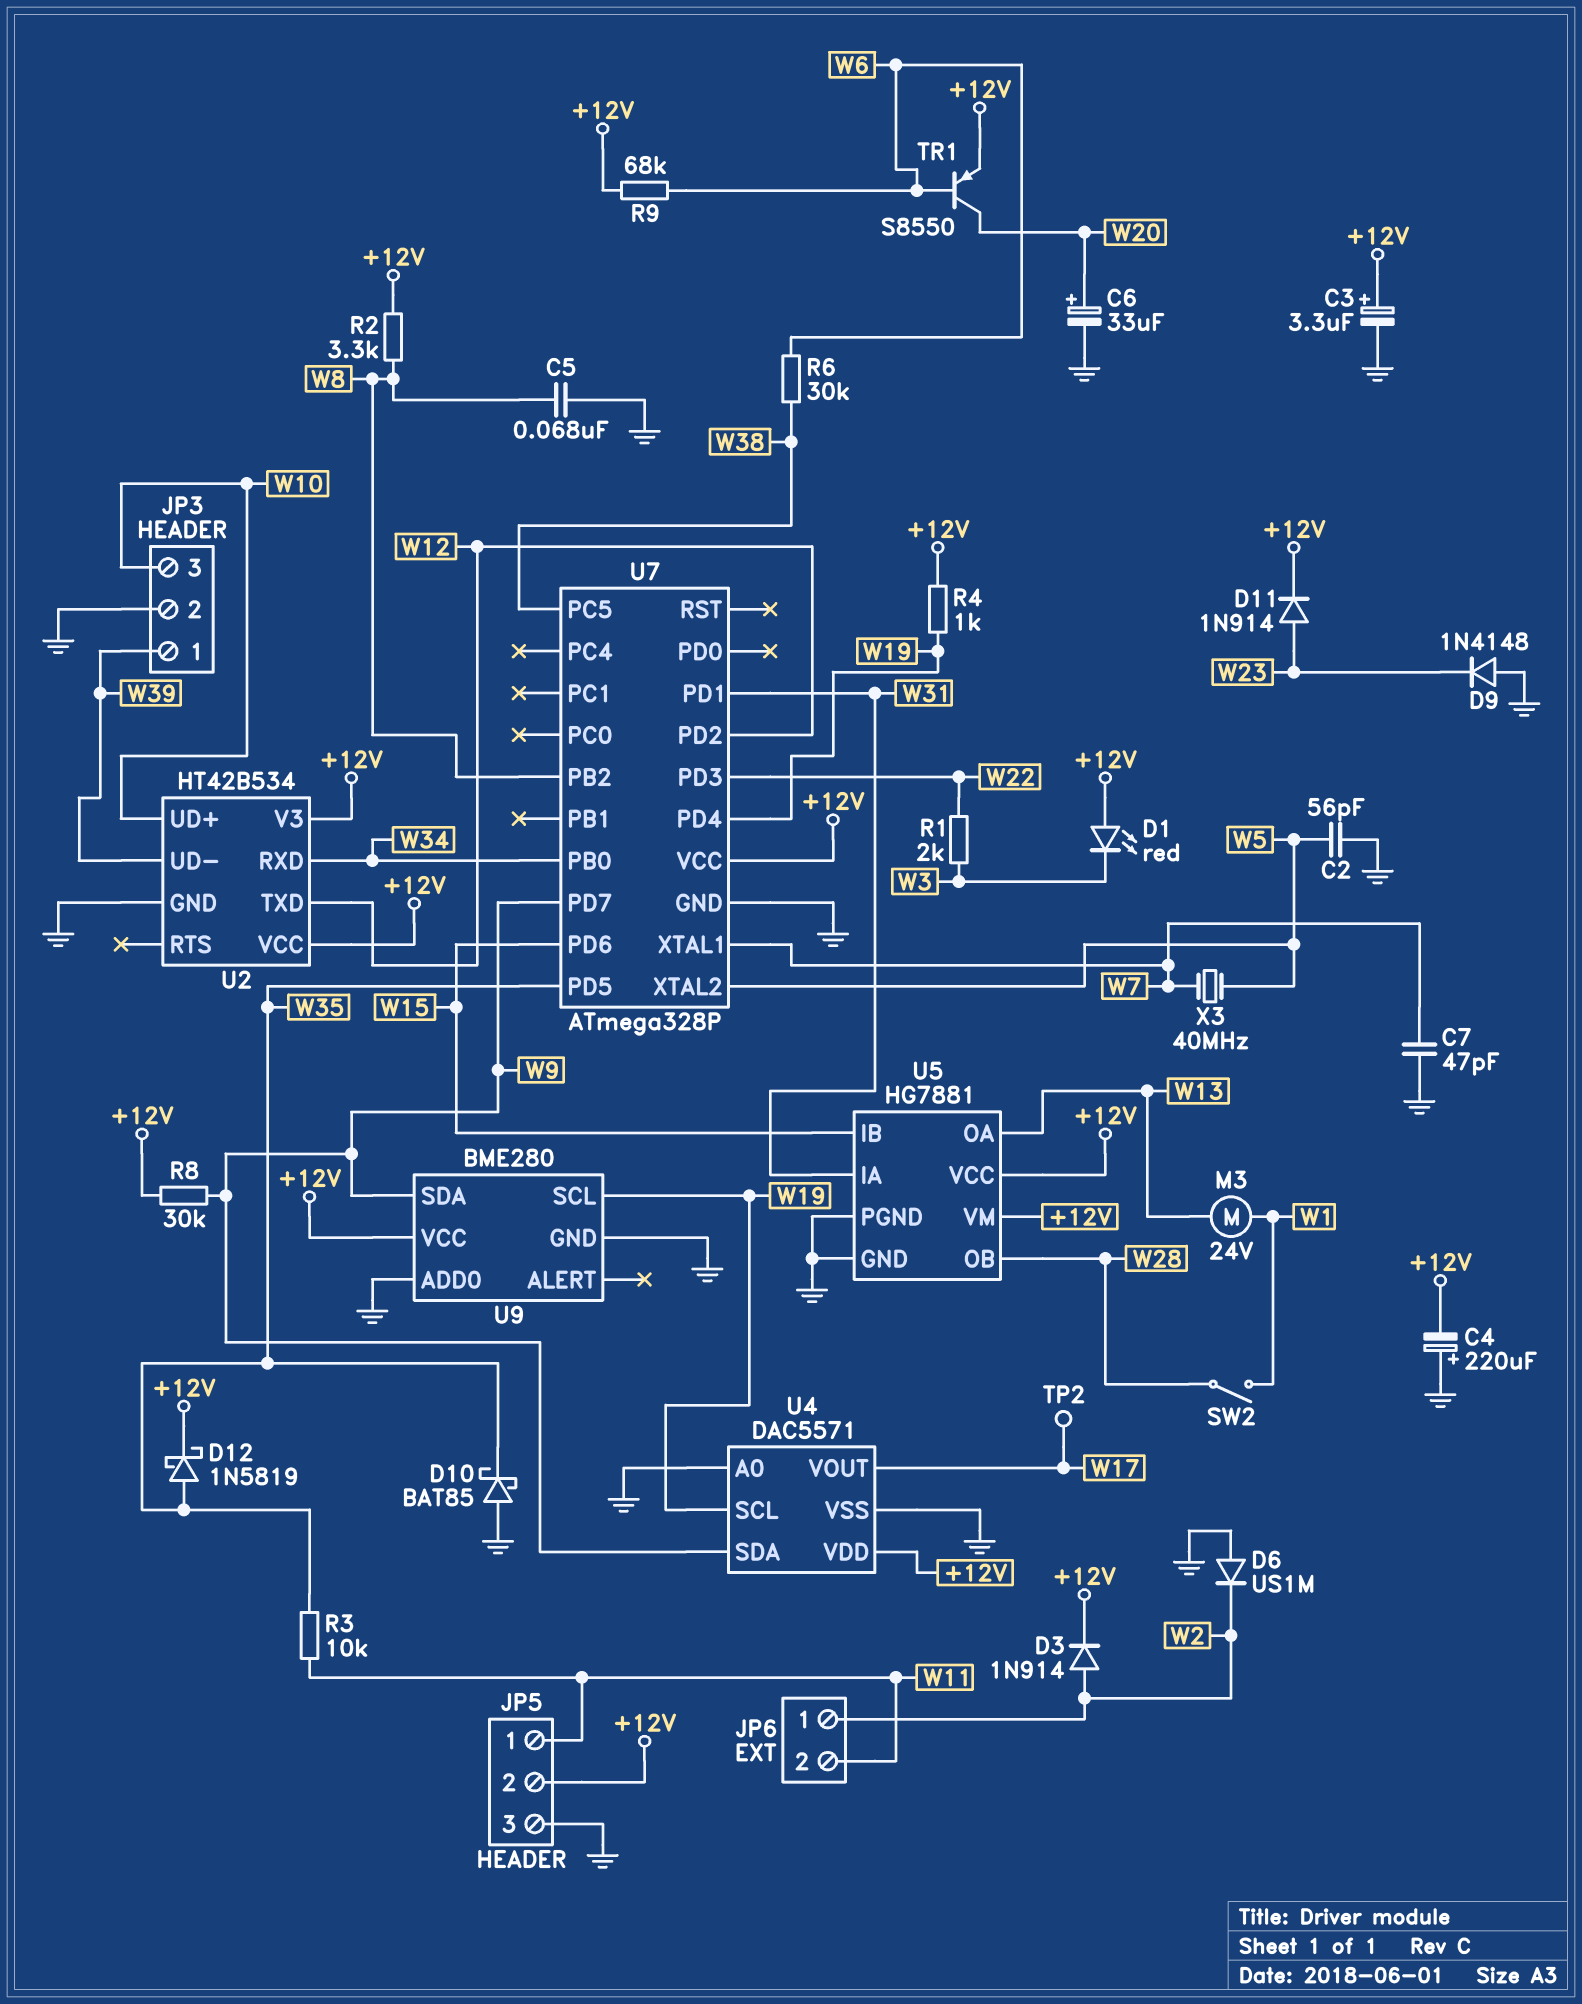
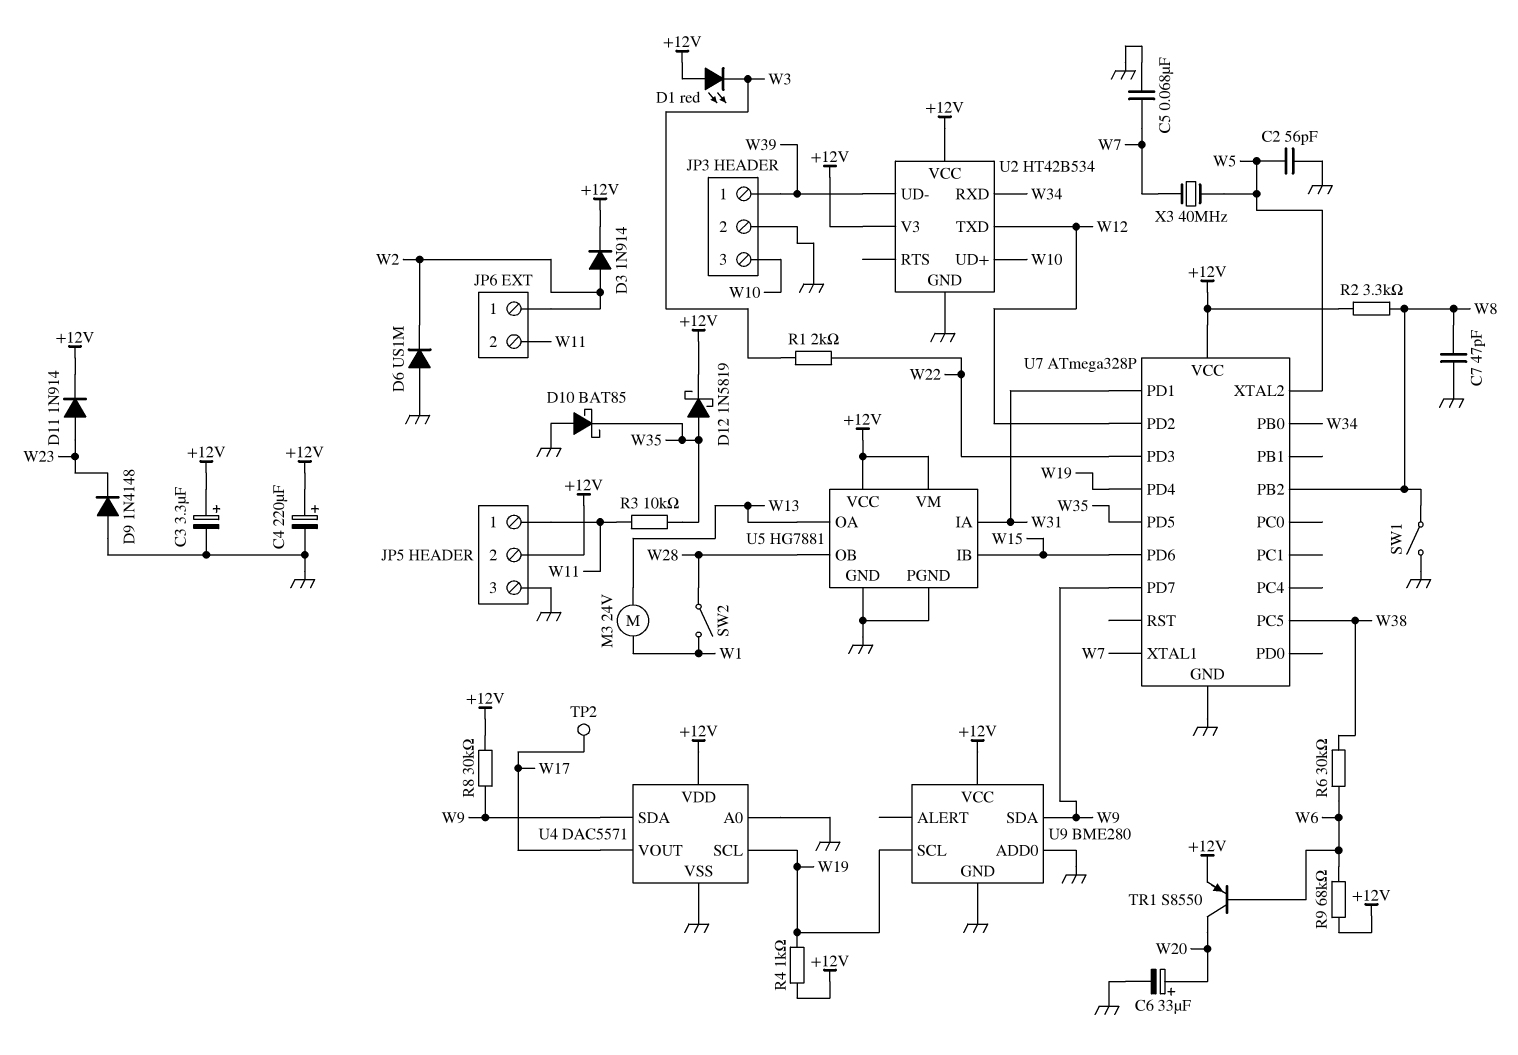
C4: 220uF (plus GND, minus +12V) -> 220uF (plus +12V, minus GND)
C5: 68nF (GND, W8) -> 68nF (GND, W7)
C7: 47pF (GND, W7) -> 47pF (GND, W8)
SW1: none -> switch (GND, W8)

